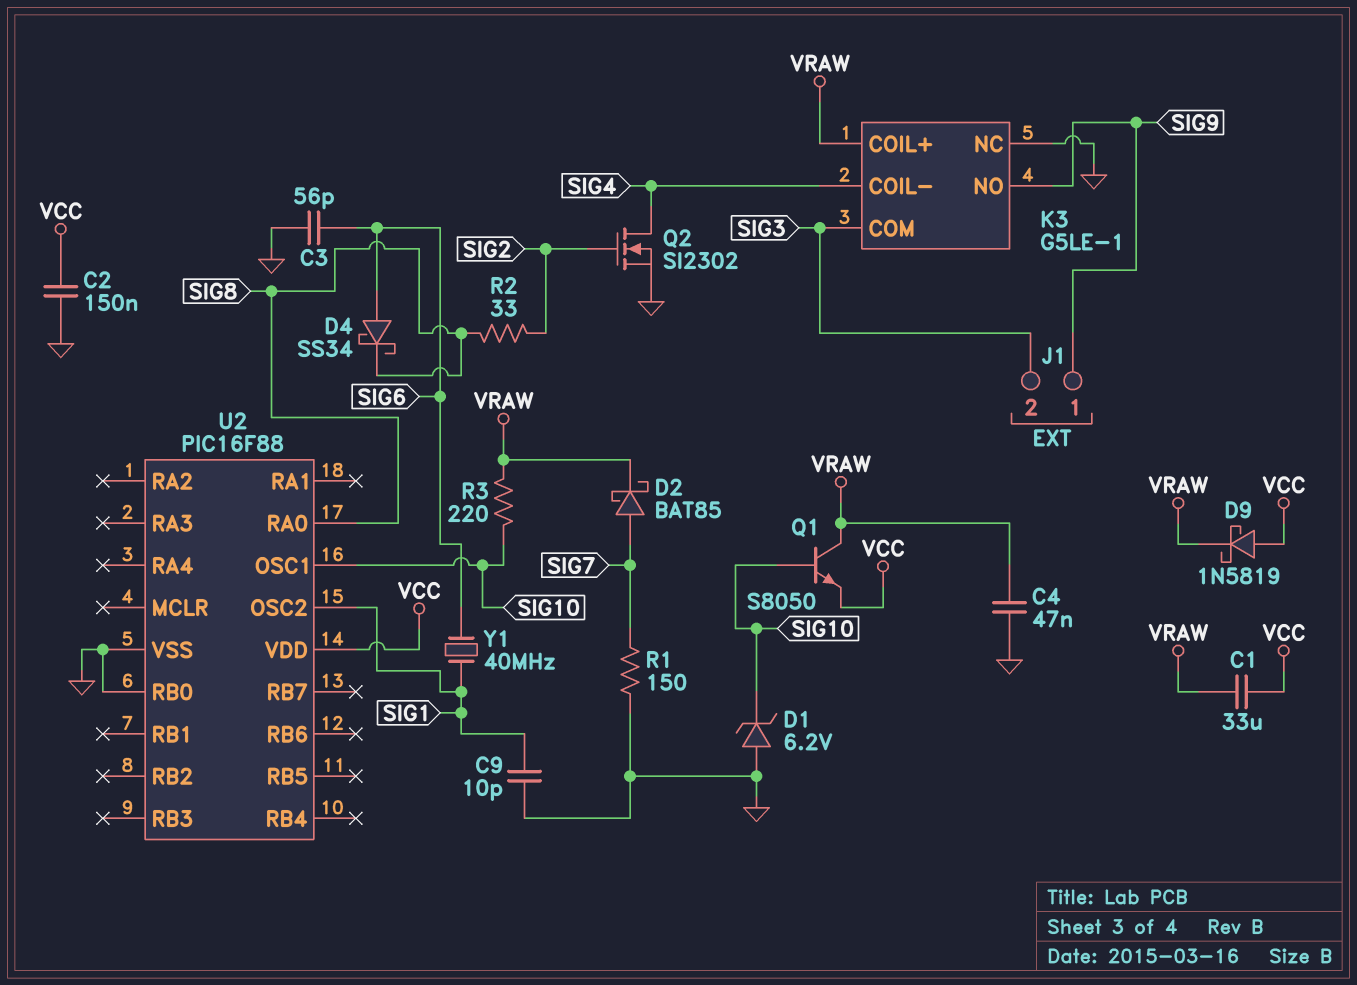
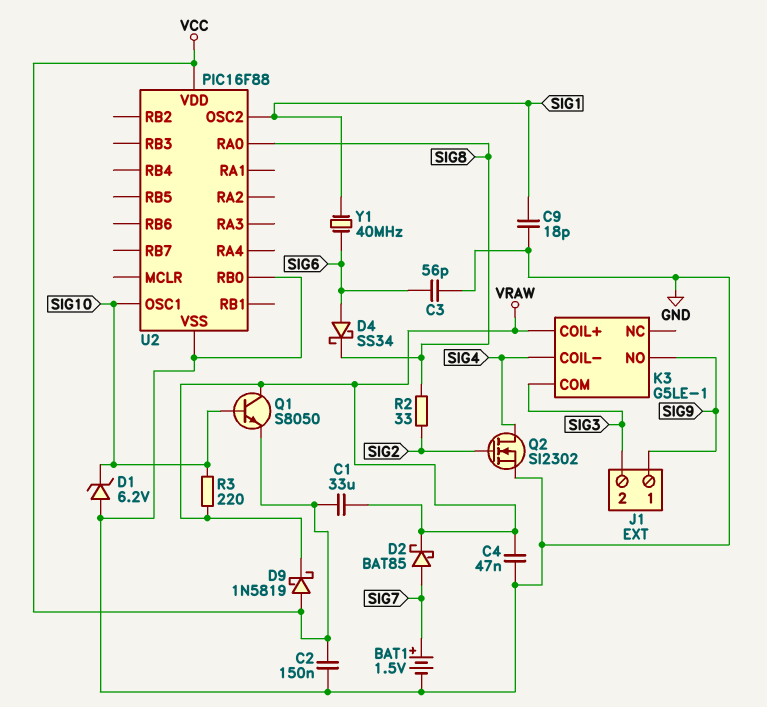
BAT1: none -> 1.5V (plus SIG7, minus GND)
C9: 10pF (GND, SIG1) -> 18pF (GND, SIG1)
K3 pin NC: GND -> none
R1: 150 (GND, SIG7) -> none

